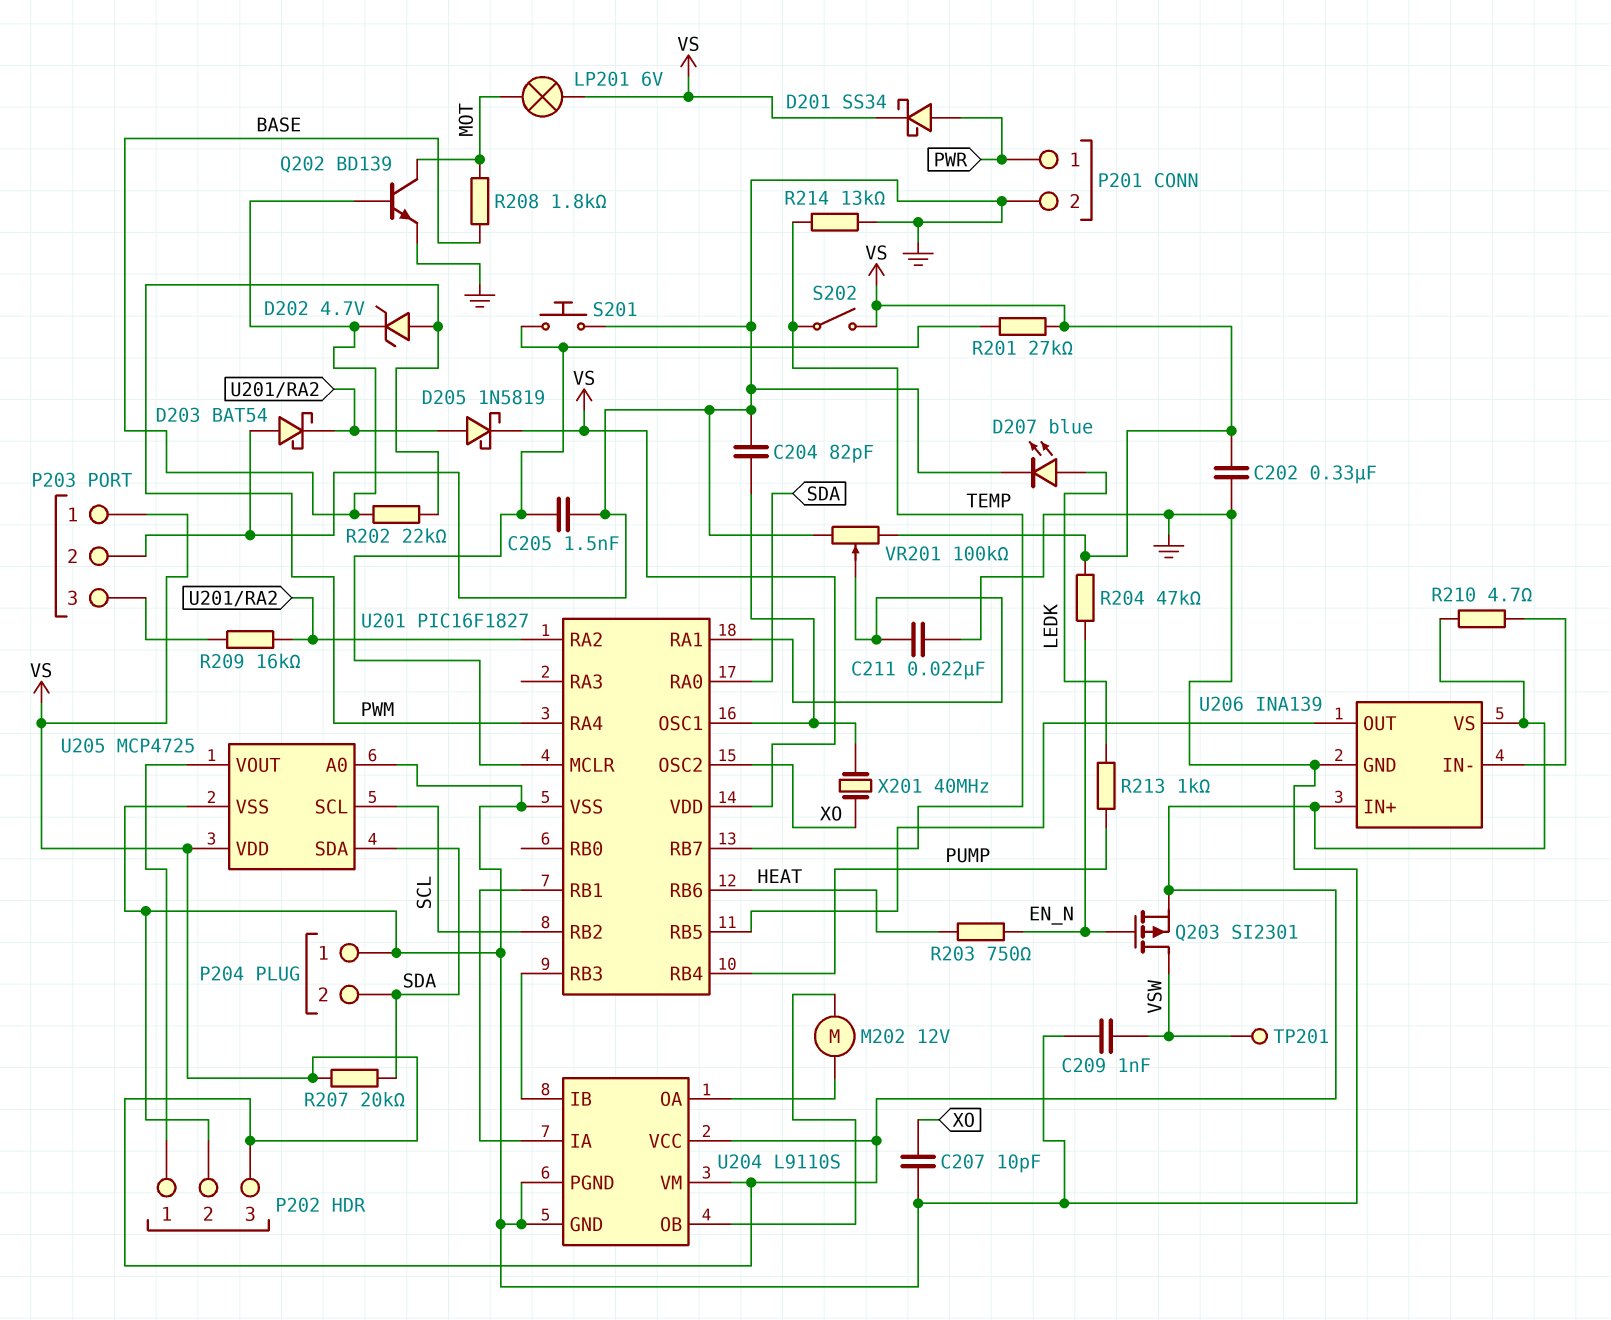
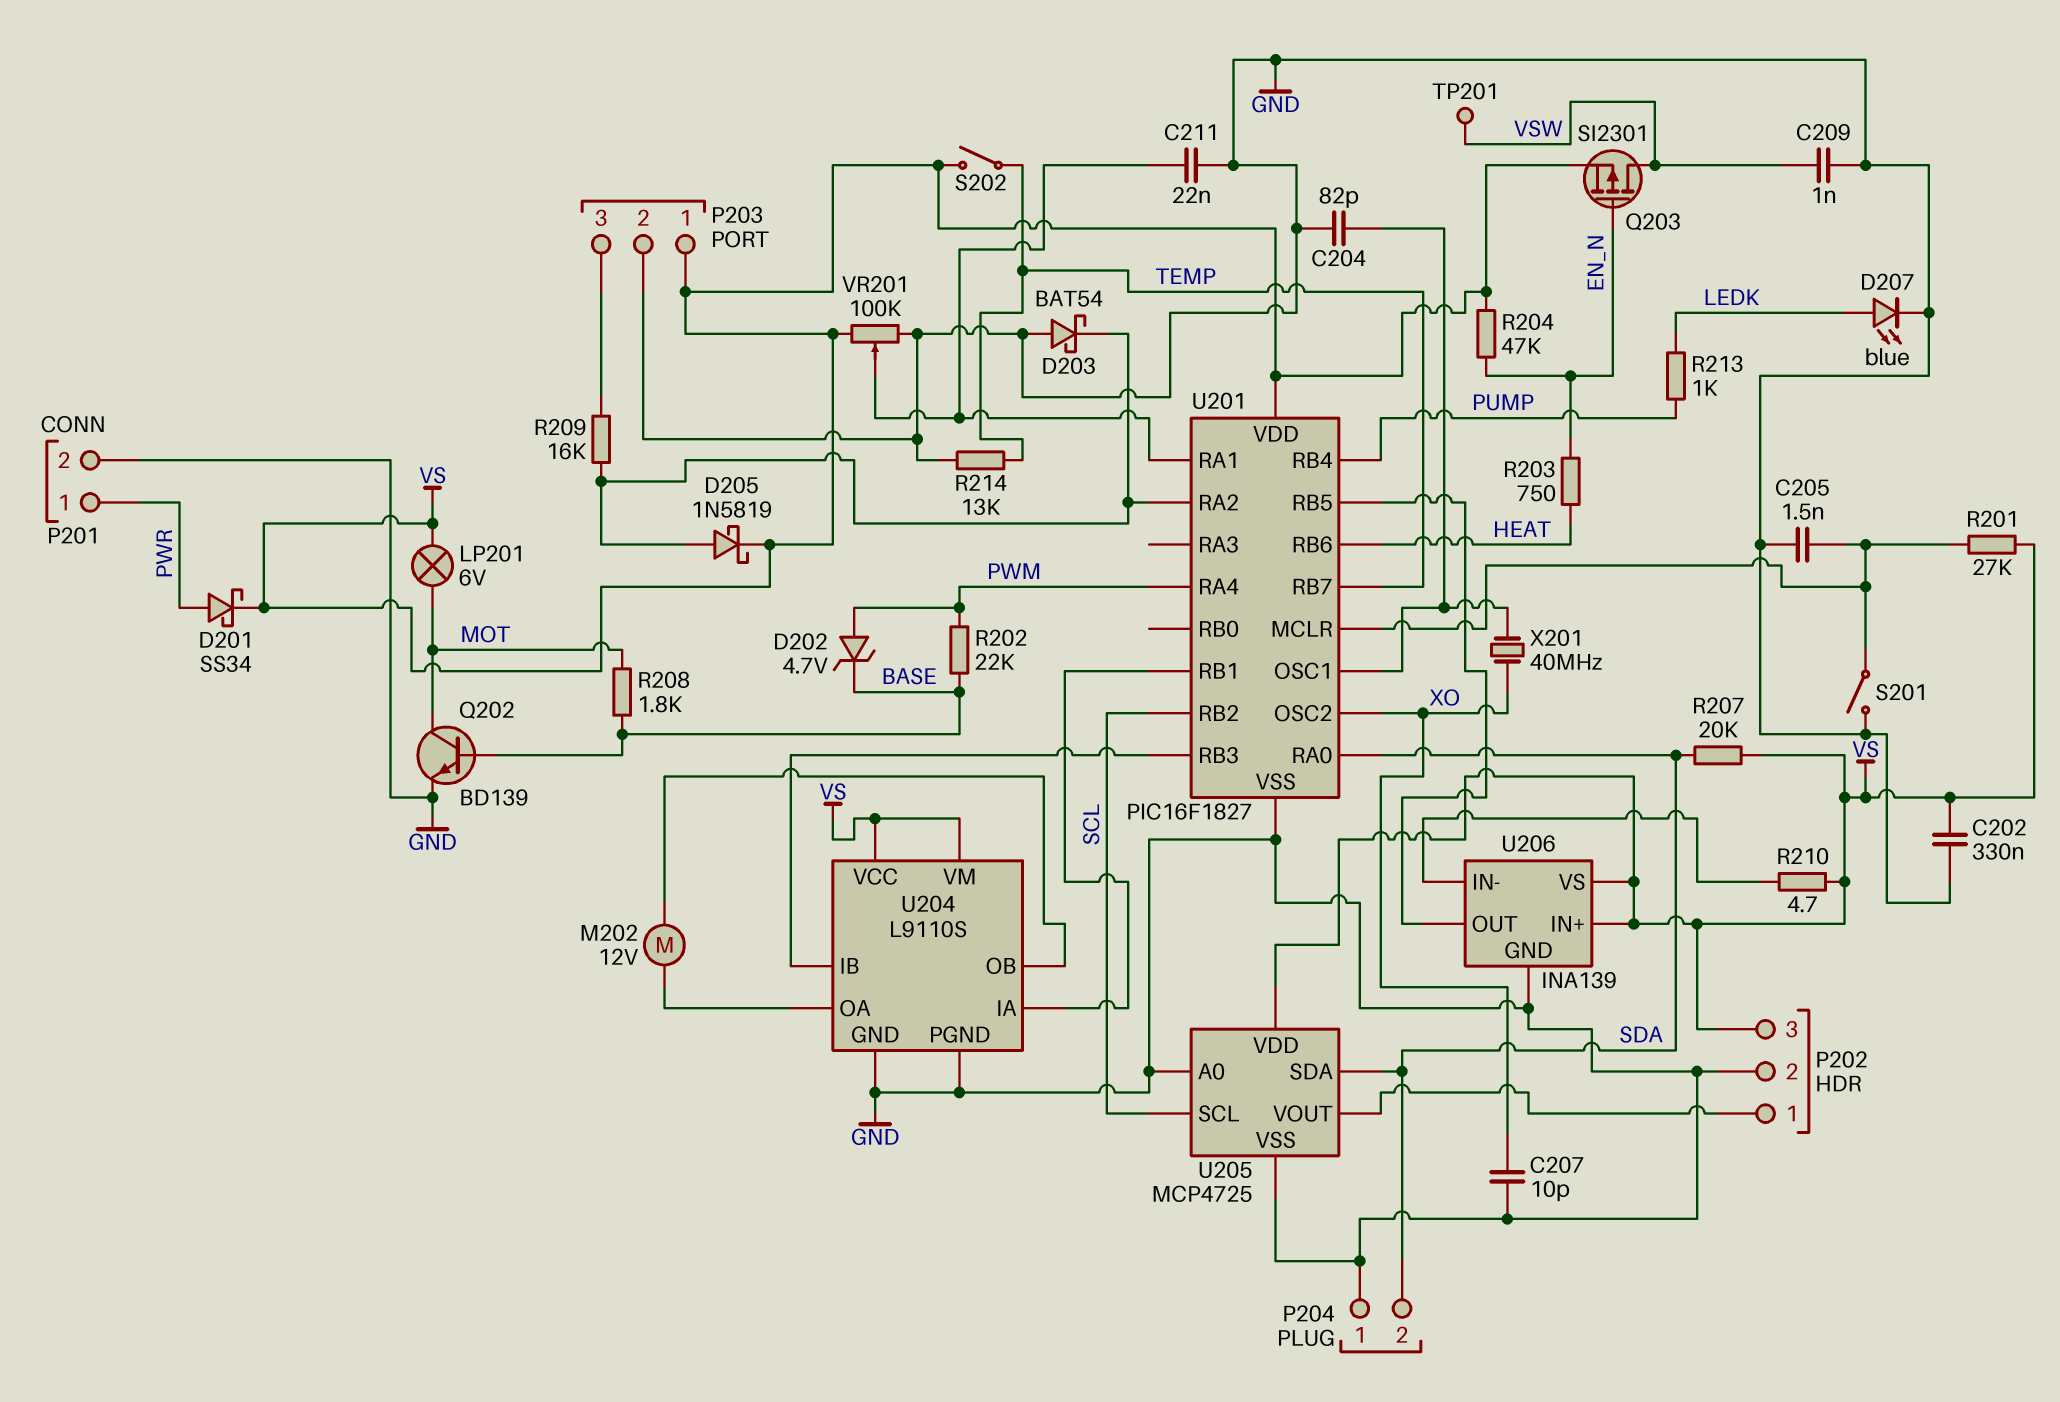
S201: button (GND, U201/MCLR) -> switch (GND, U201/MCLR)

